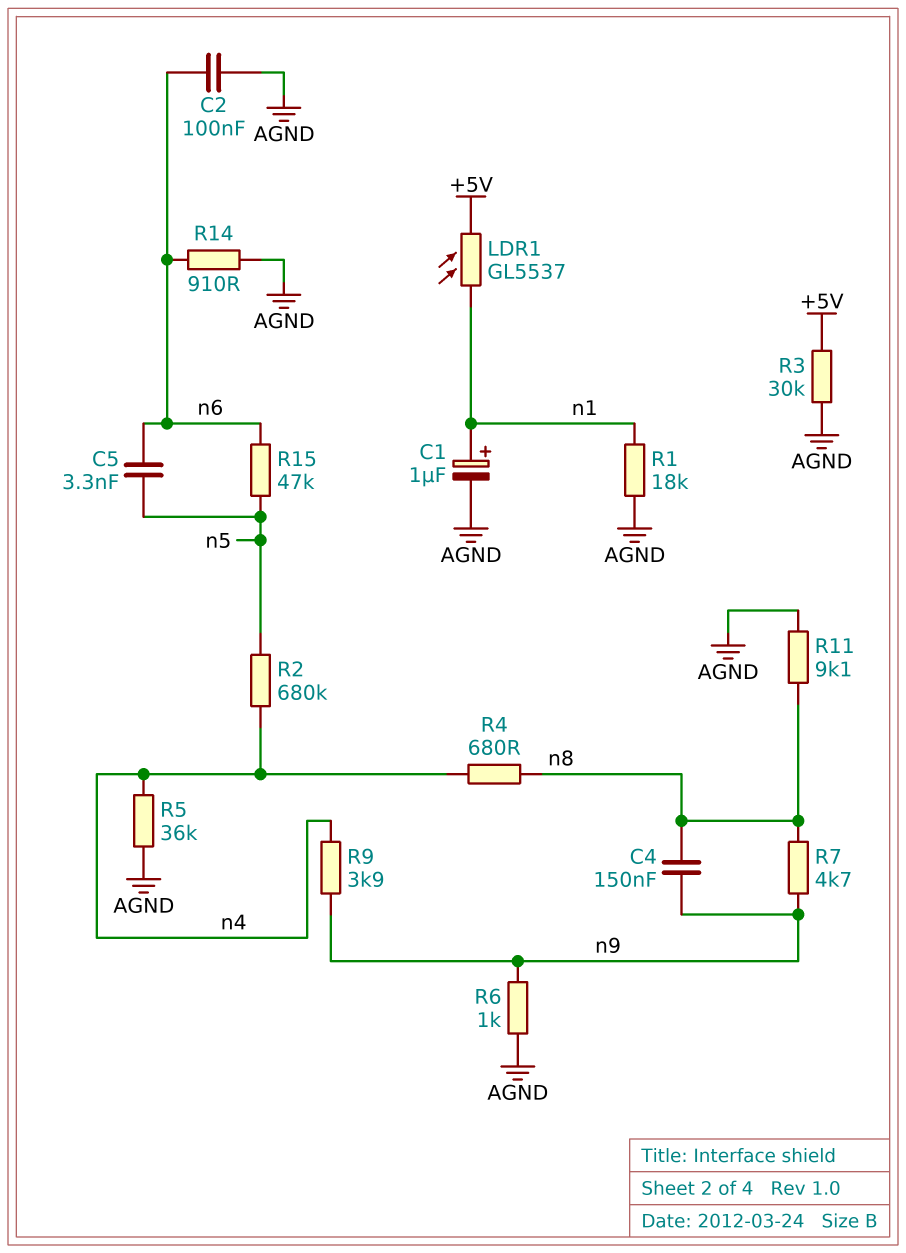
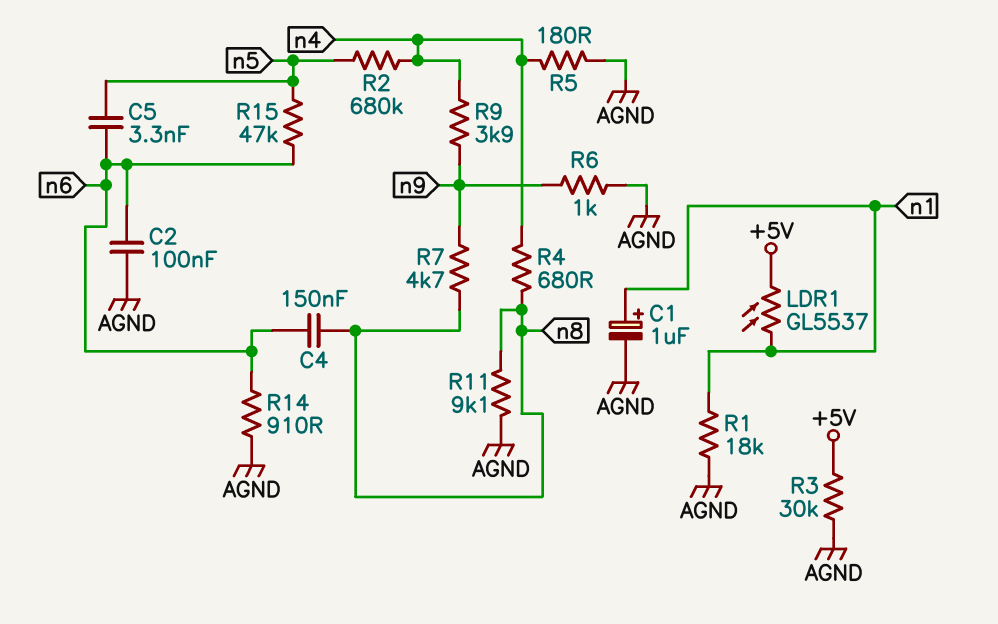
C4: 150nF (n8, n9) -> 150nF (n6, n8)
R5: 36k (AGND, n4) -> 180 (AGND, n4)

